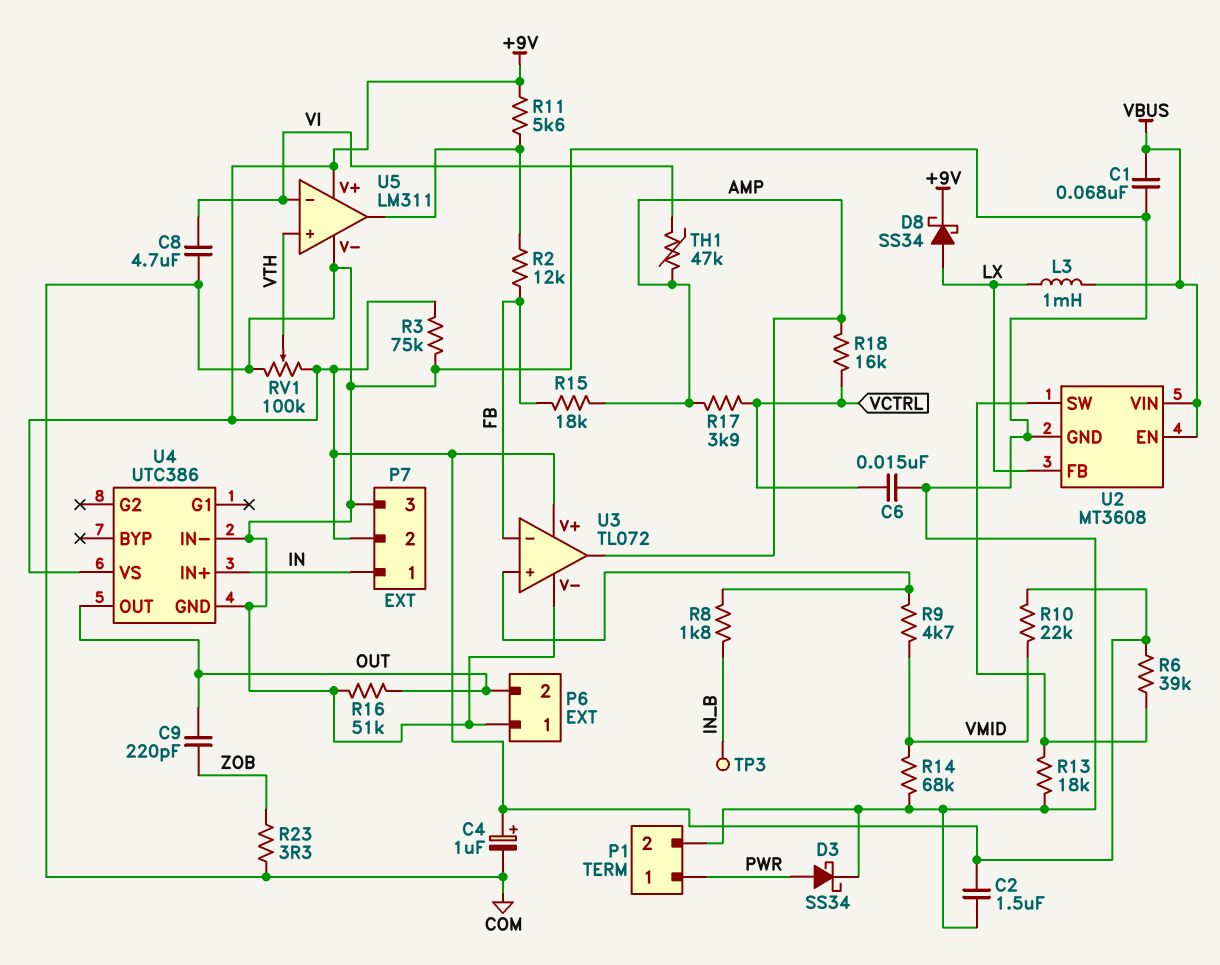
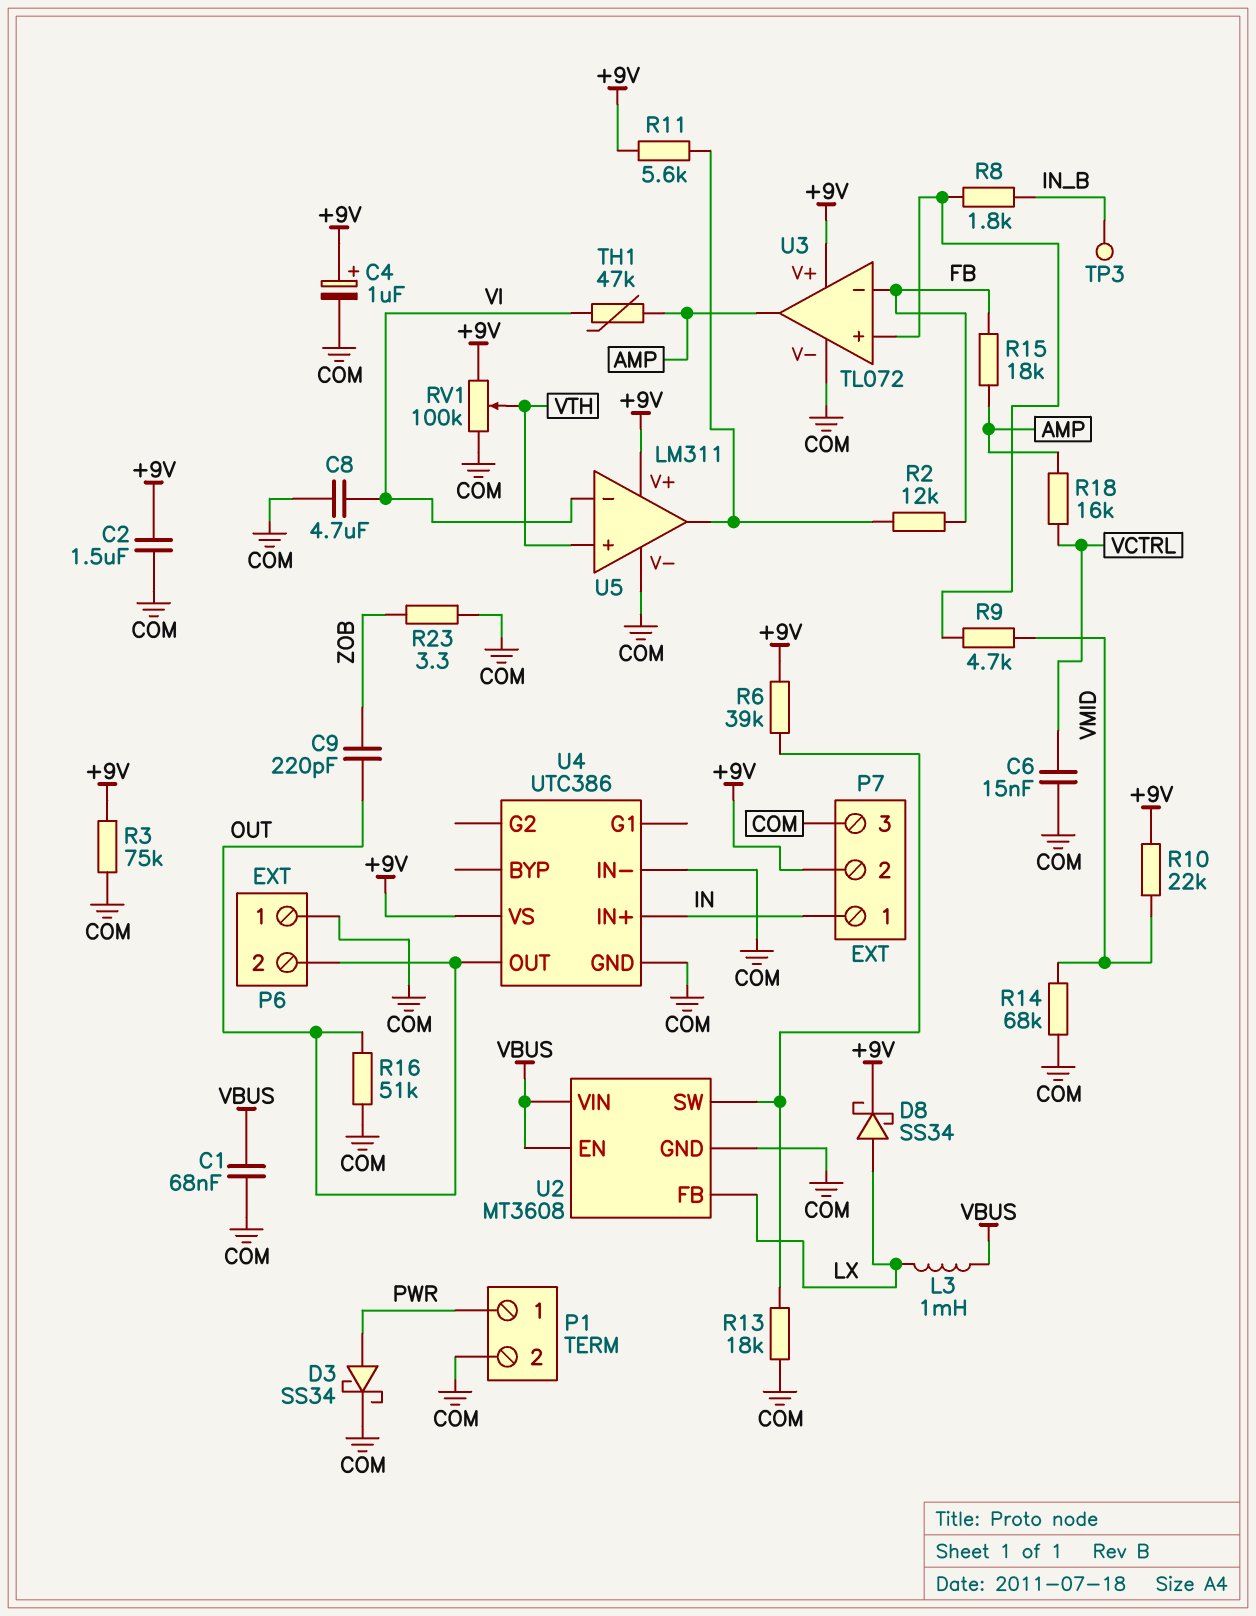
R17: 3.9k (AMP, VCTRL) -> none

